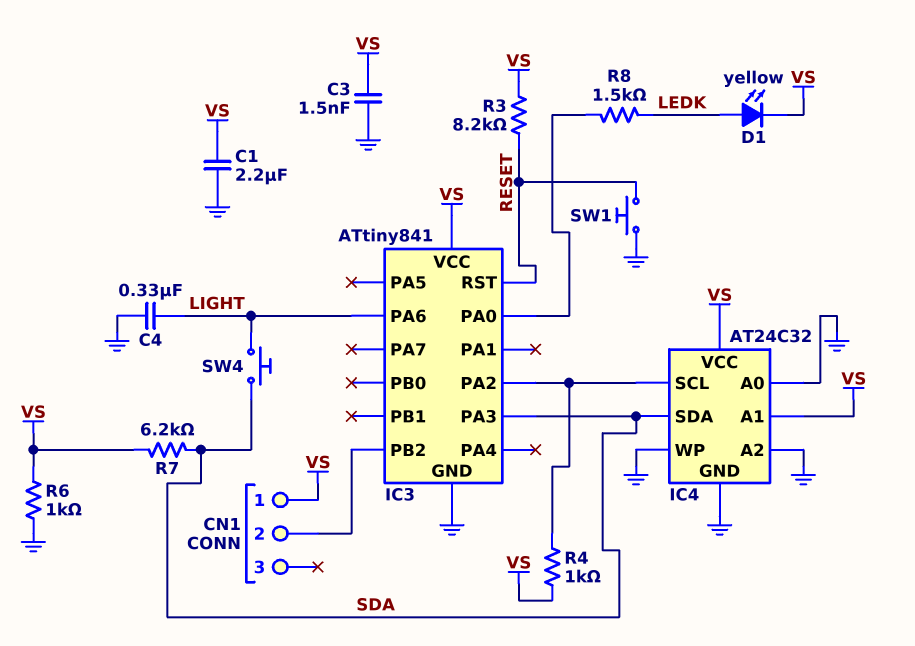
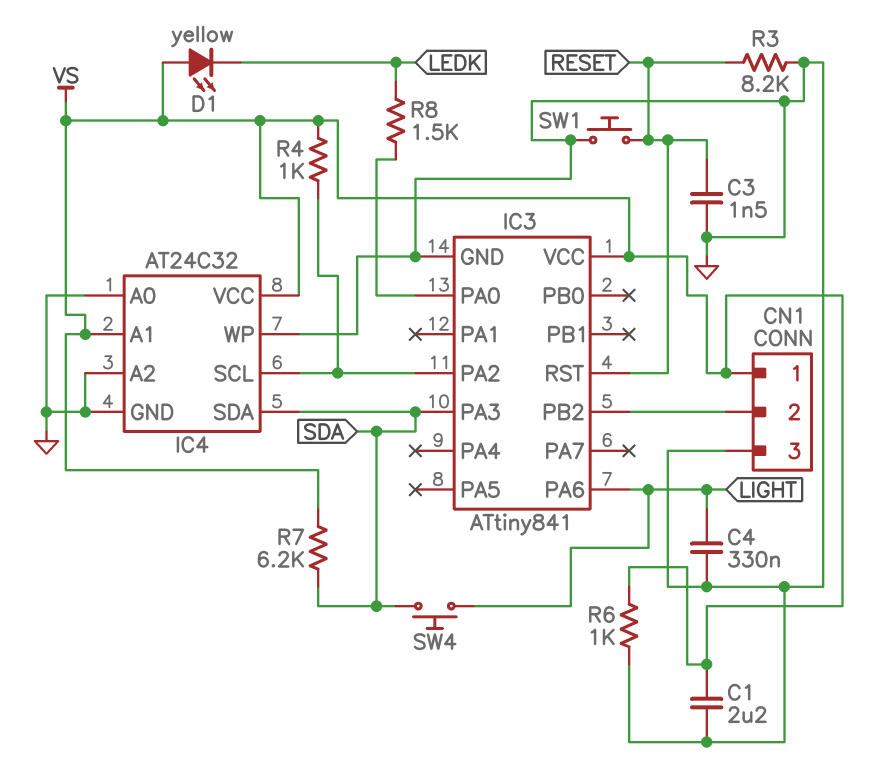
C3: 1.5nF (GND, VS) -> 1.5nF (GND, RESET)
CN1 pin 3: none -> GND
D1: LED yellow (A LEDK, K VS) -> LED yellow (A VS, K LEDK)
R3: 8.2k (RESET, VS) -> 8.2k (GND, RESET)

